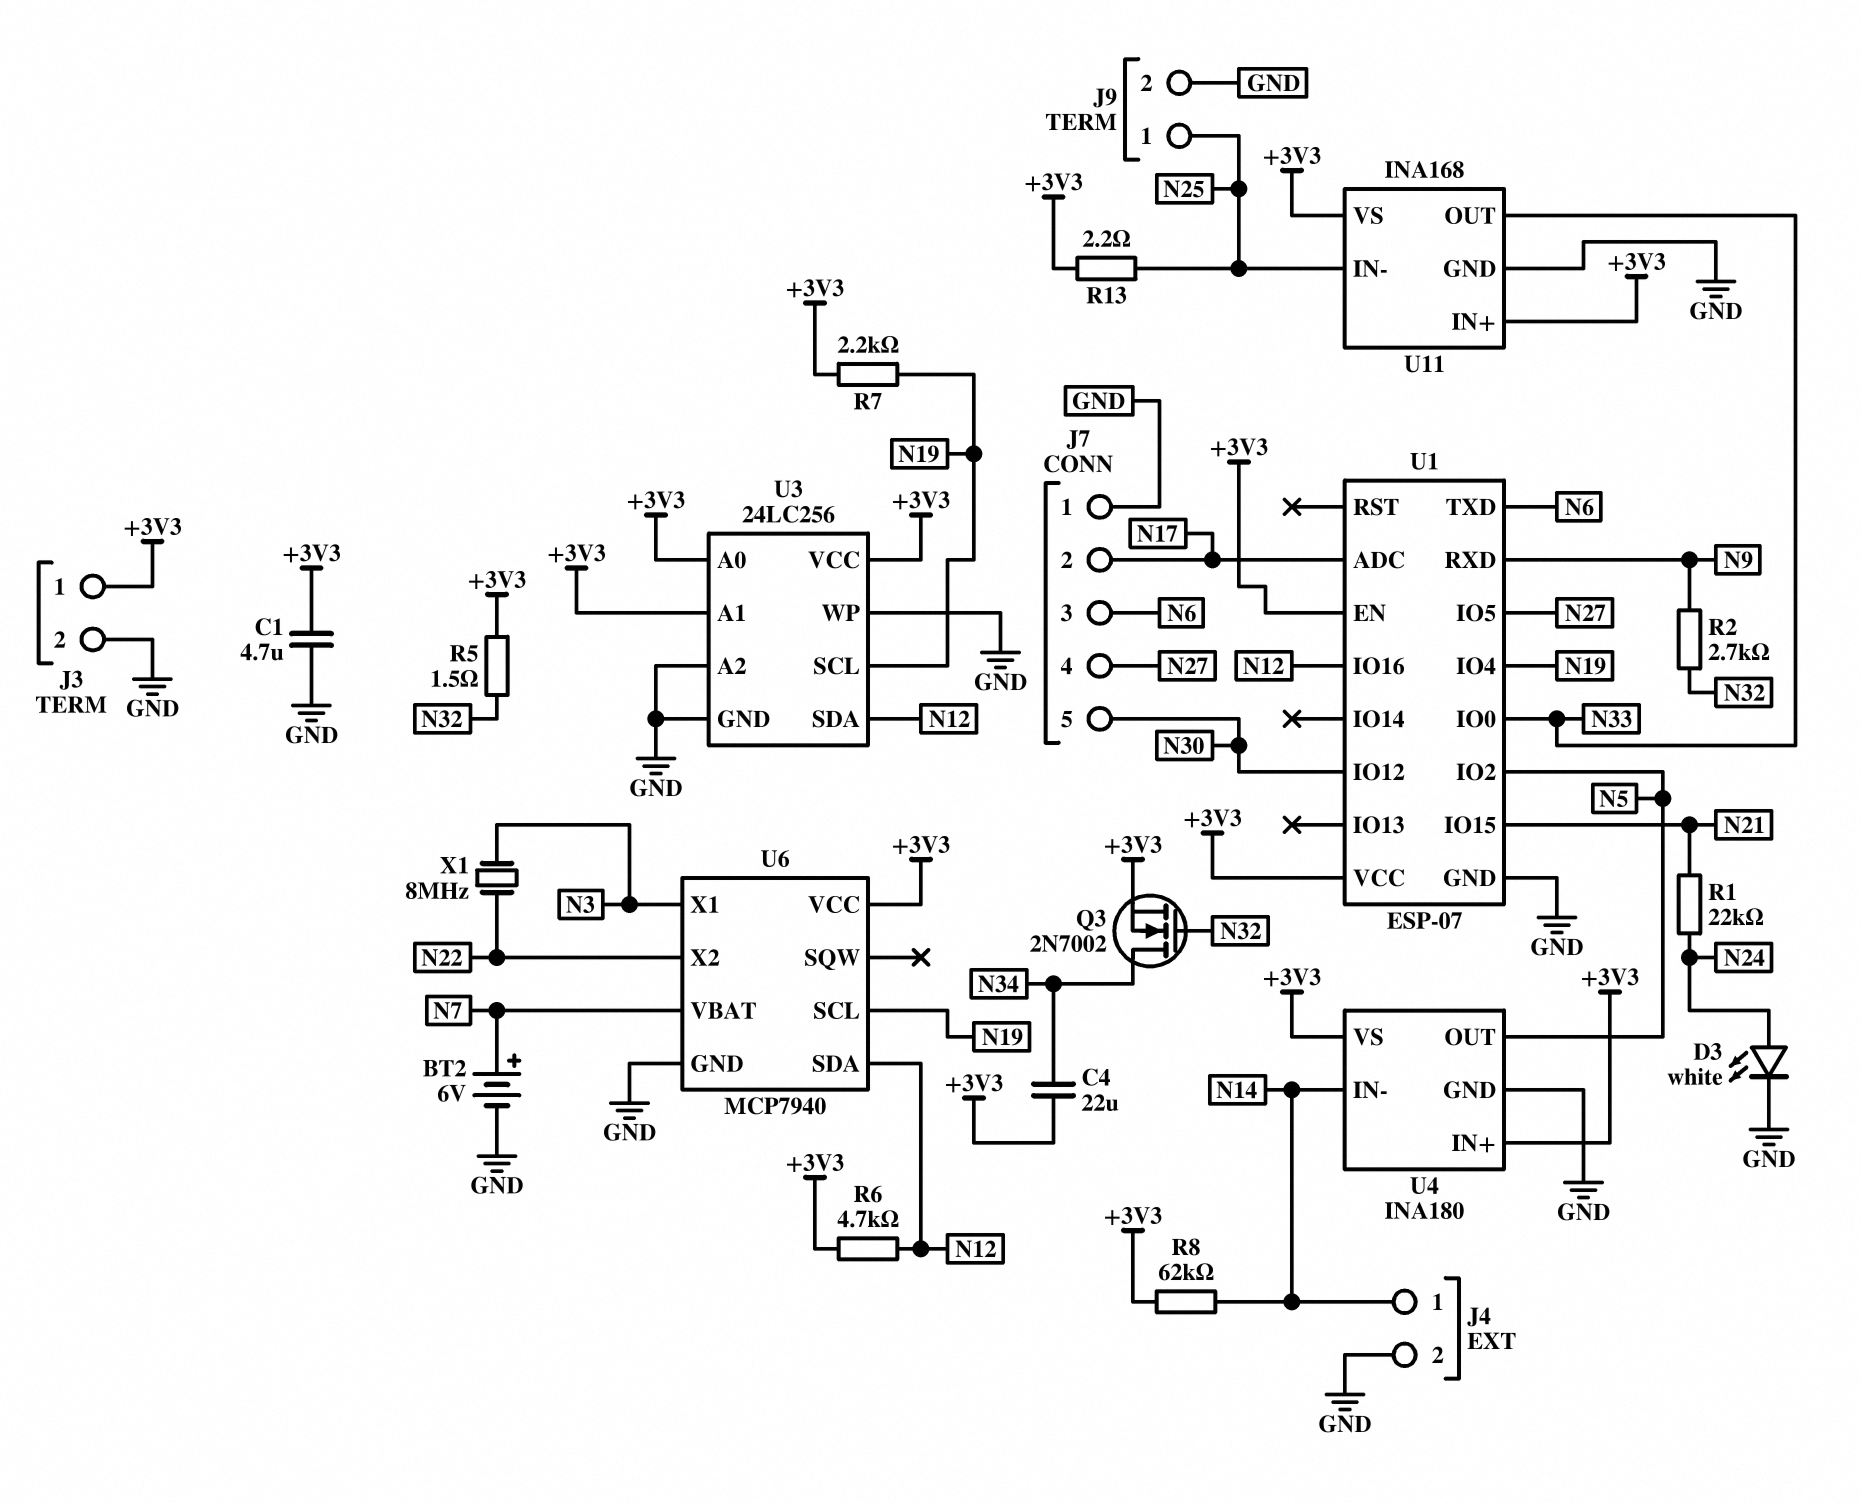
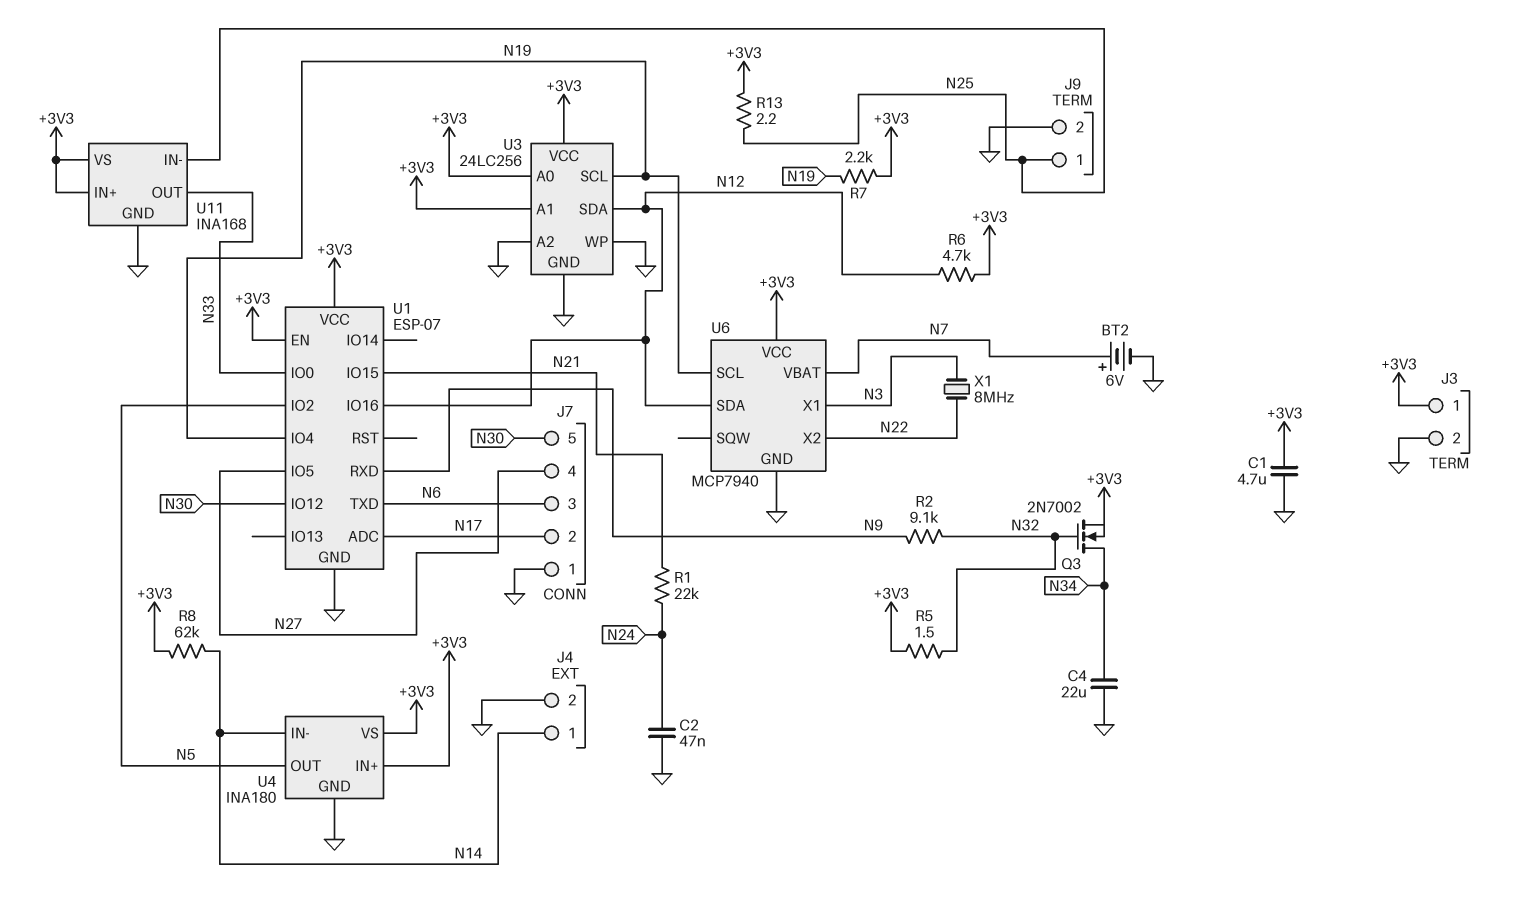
C2: none -> 47nF (GND, N24)
C4: 22uF (+3V3, N34) -> 22uF (GND, N34)
D3: LED white (A N24, K GND) -> none
R2: 2.7k (N9, N32) -> 9.1k (N9, N32)

